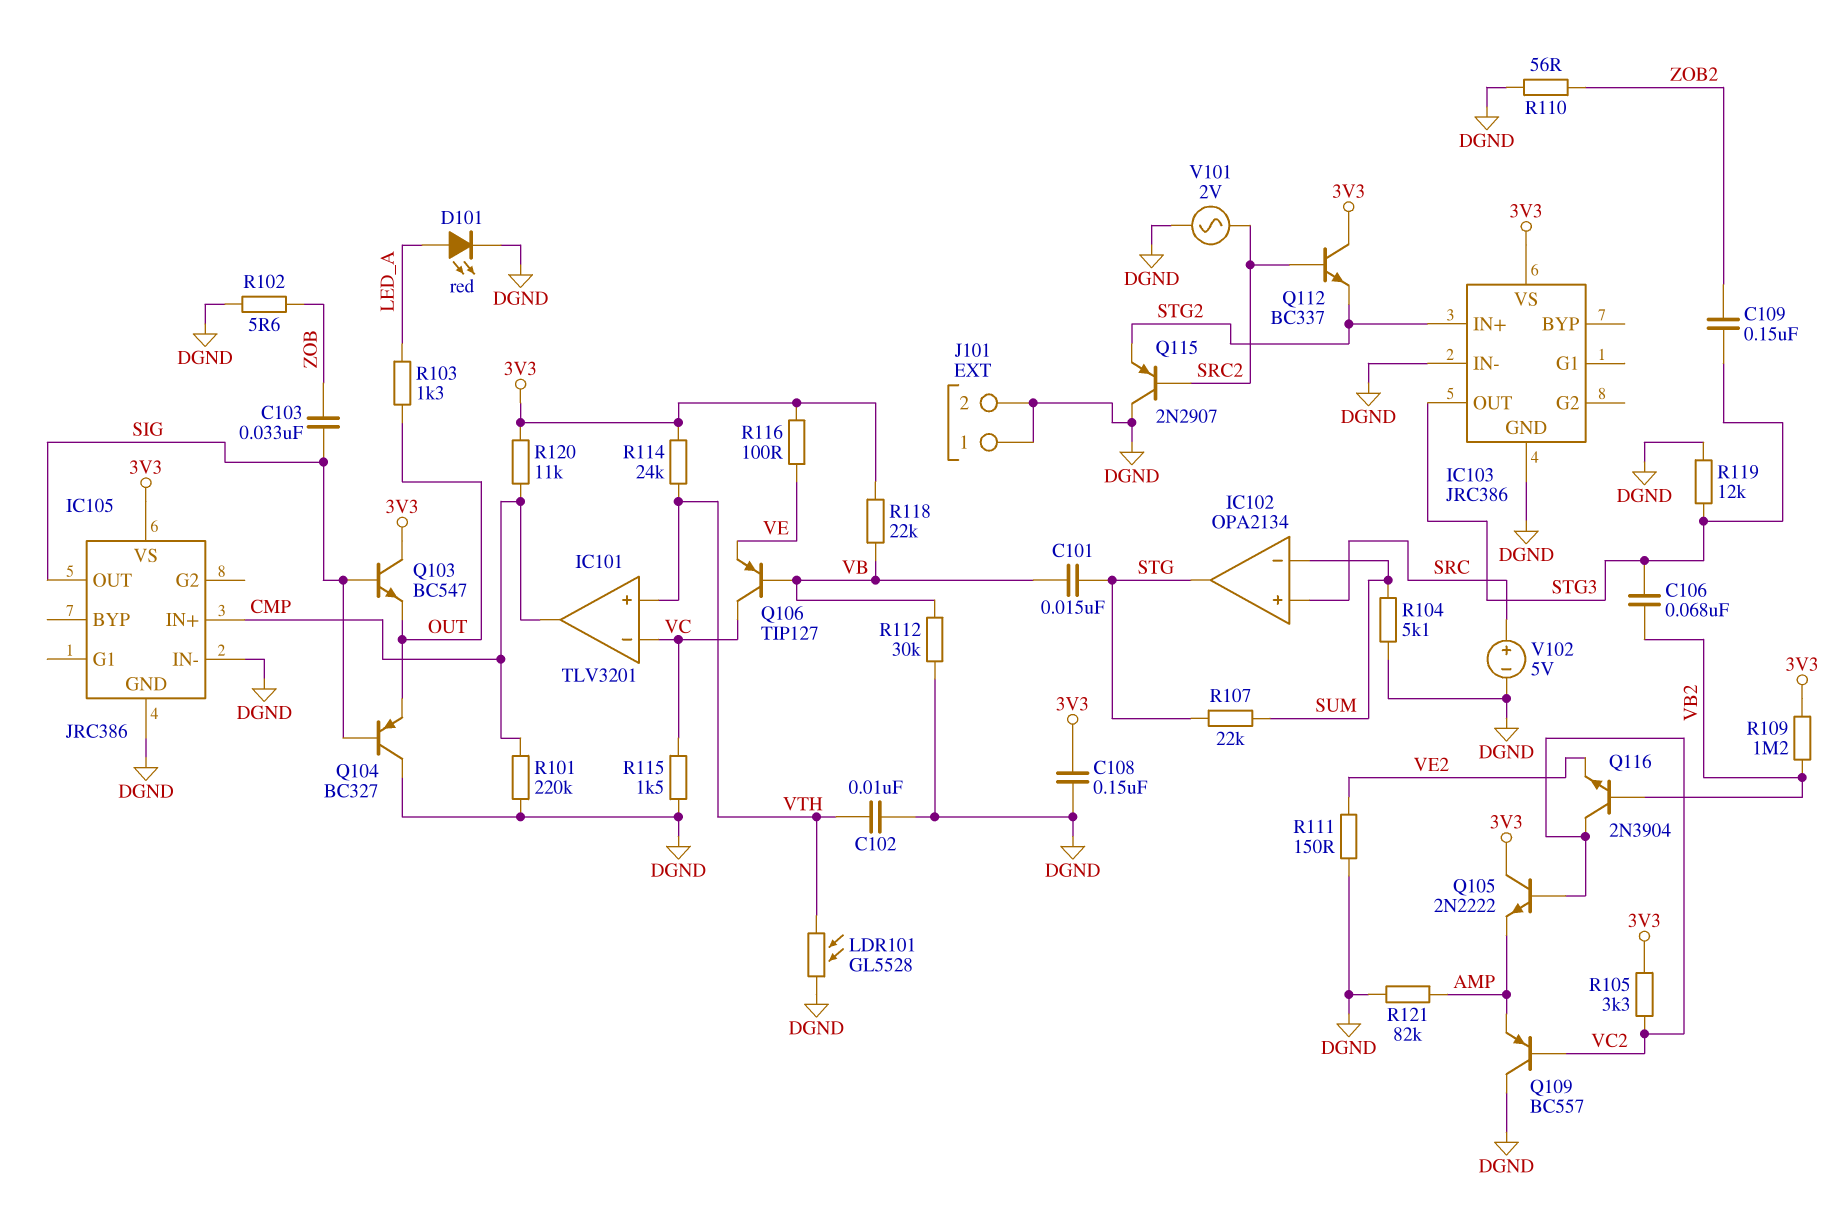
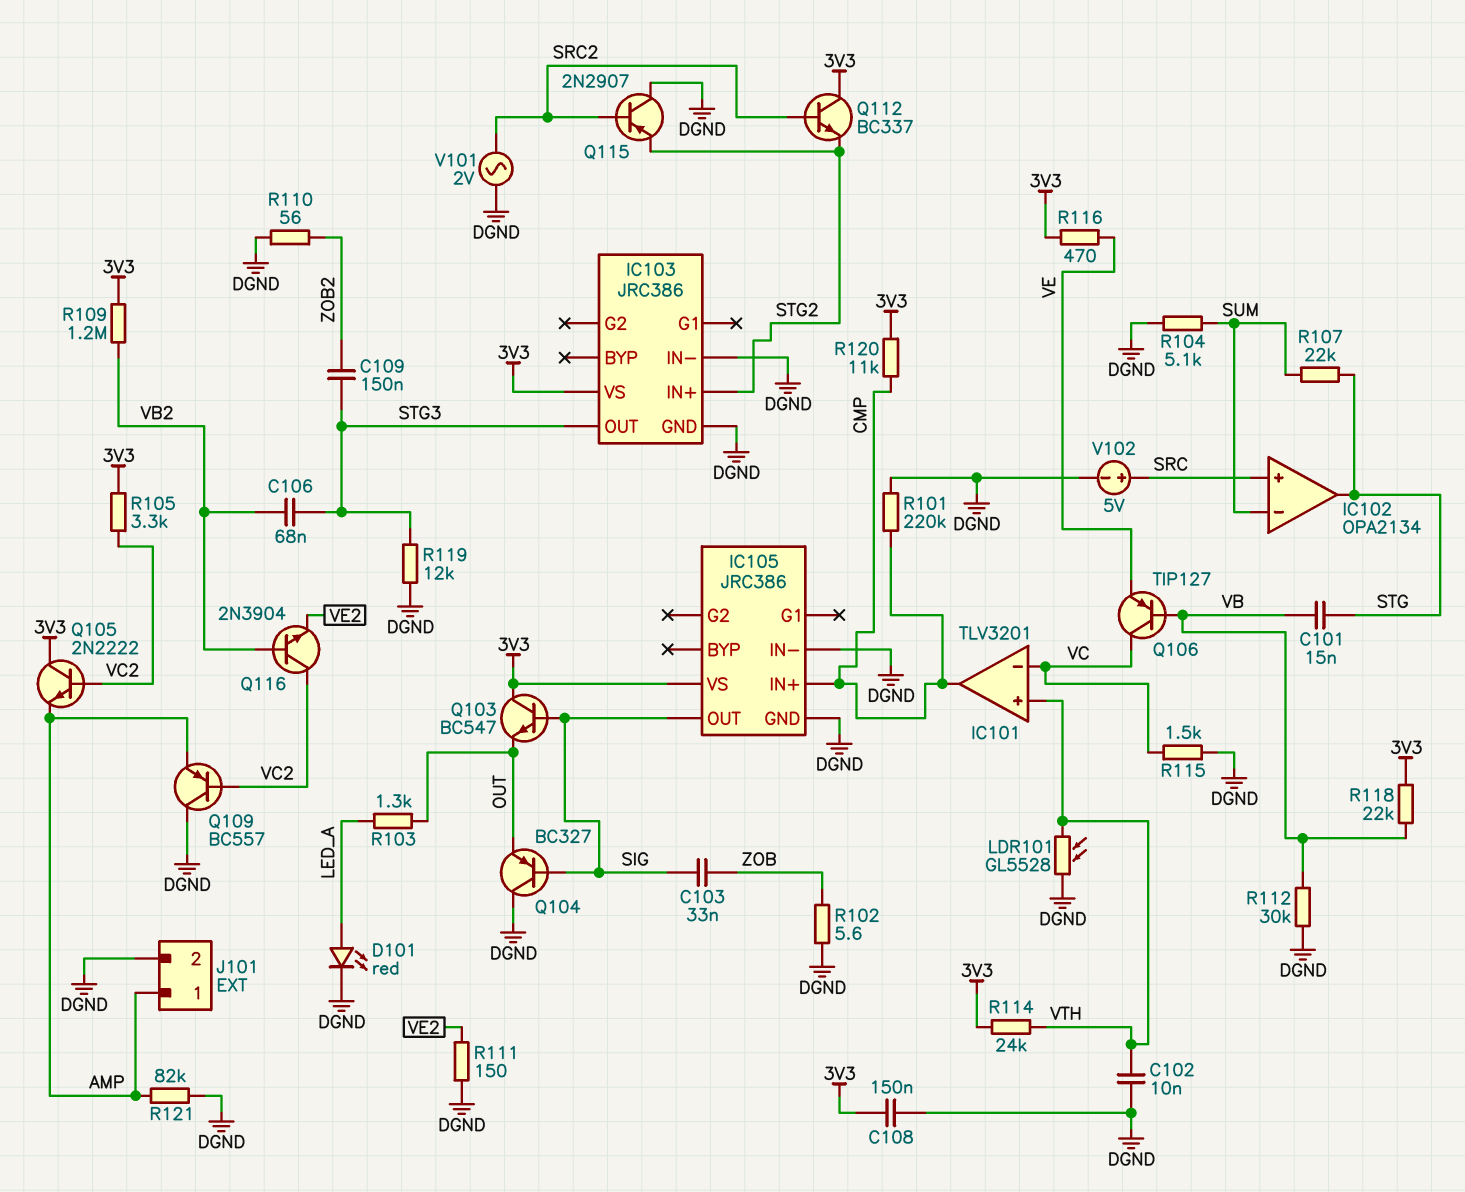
J101 pin 1: DGND -> AMP
R116: 100 (3V3, VE) -> 470 (3V3, VE)

